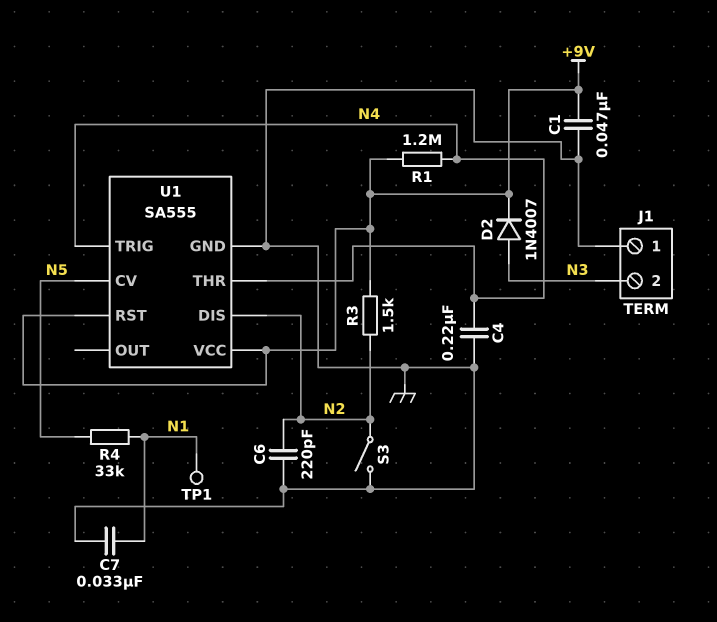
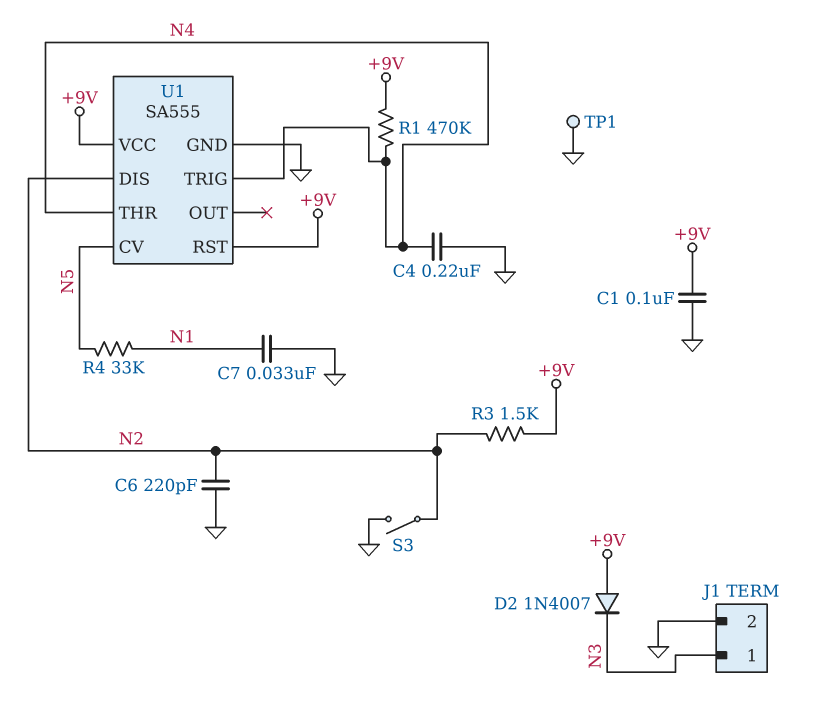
C1: 47nF (+9V, GND) -> 100nF (+9V, GND)
D2: diode 1N4007 (A N3, K +9V) -> diode 1N4007 (A +9V, K N3)
J1 pin 1: GND -> N3
J1 pin 2: N3 -> GND
R1: 1.2M (+9V, N4) -> 470k (+9V, N4)
TP1: test point (N1) -> test point (GND)

